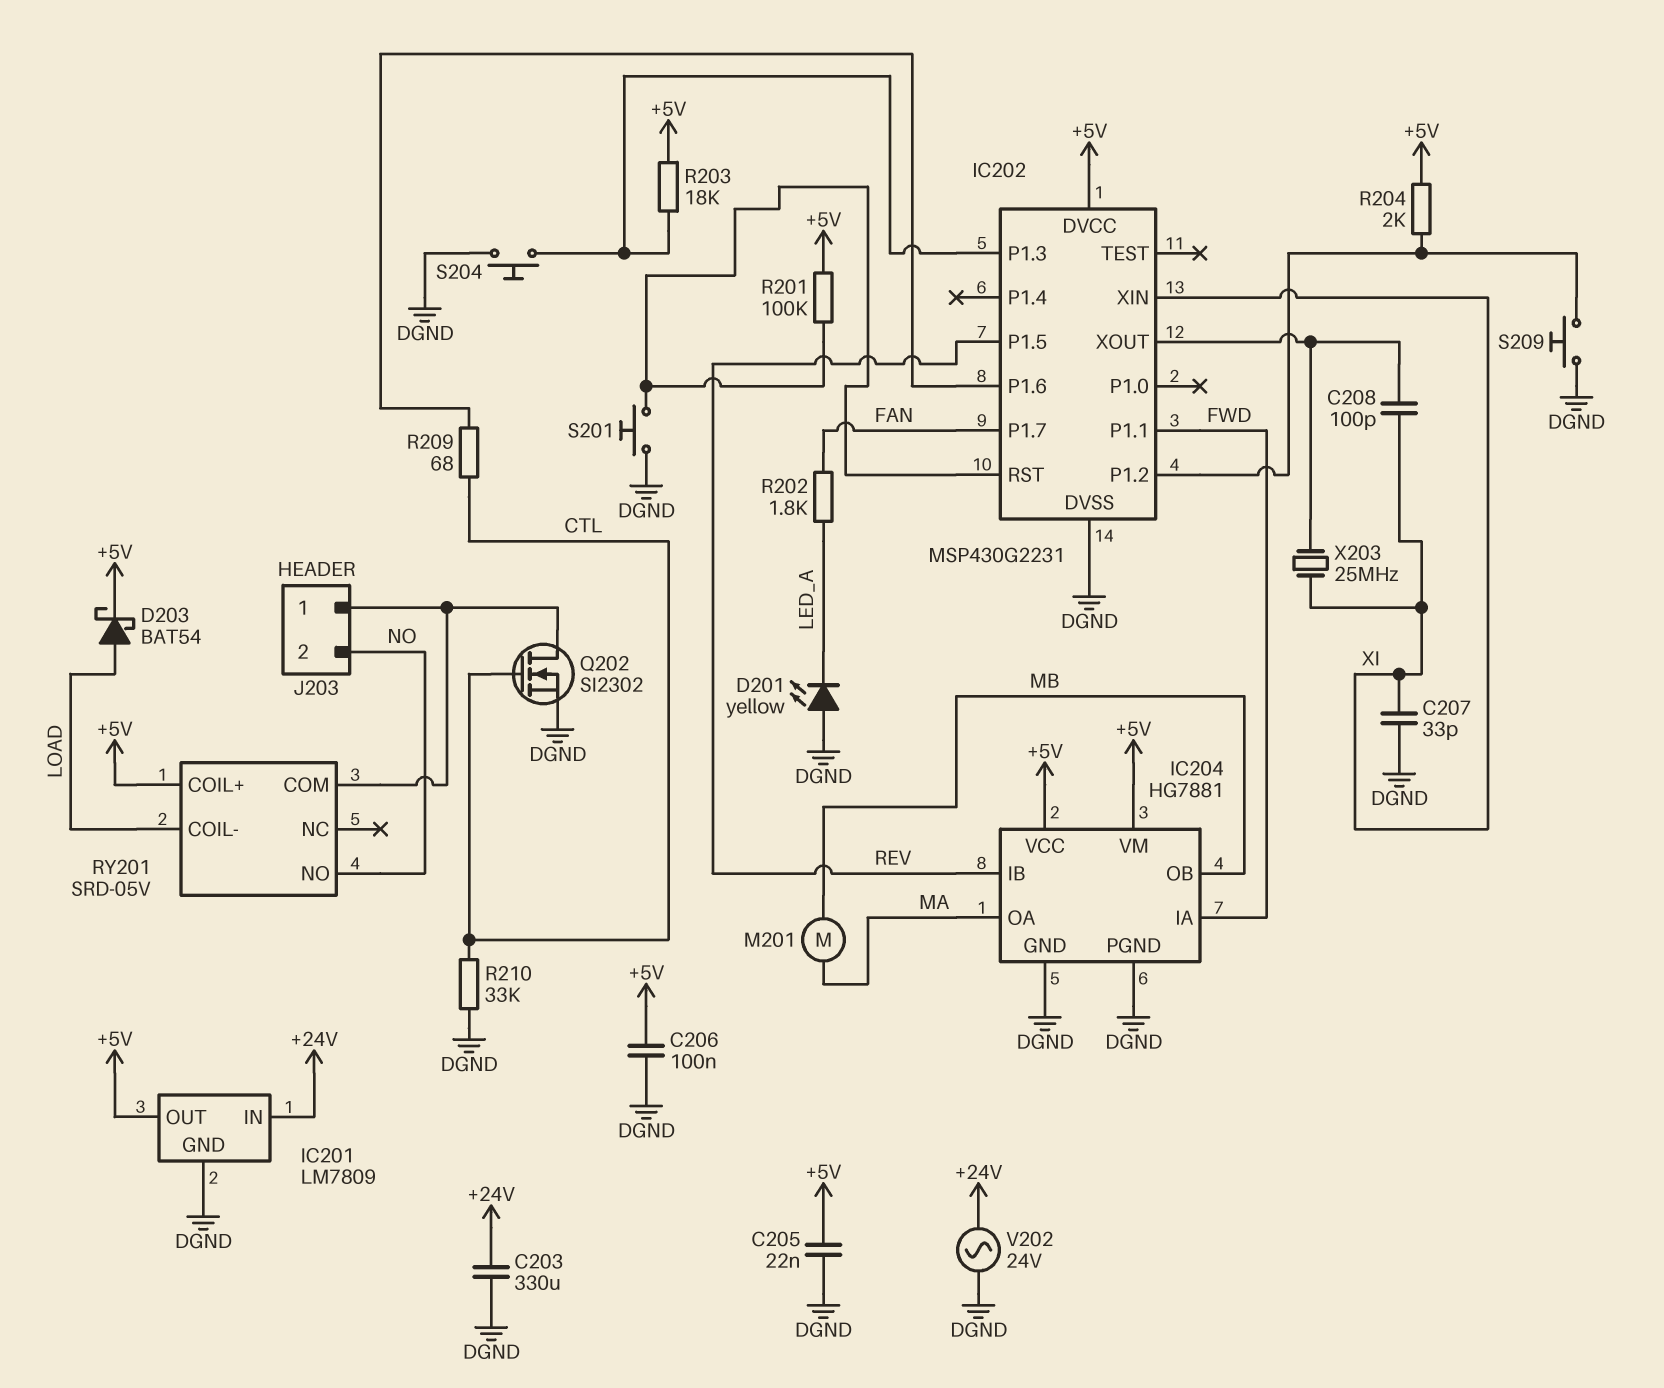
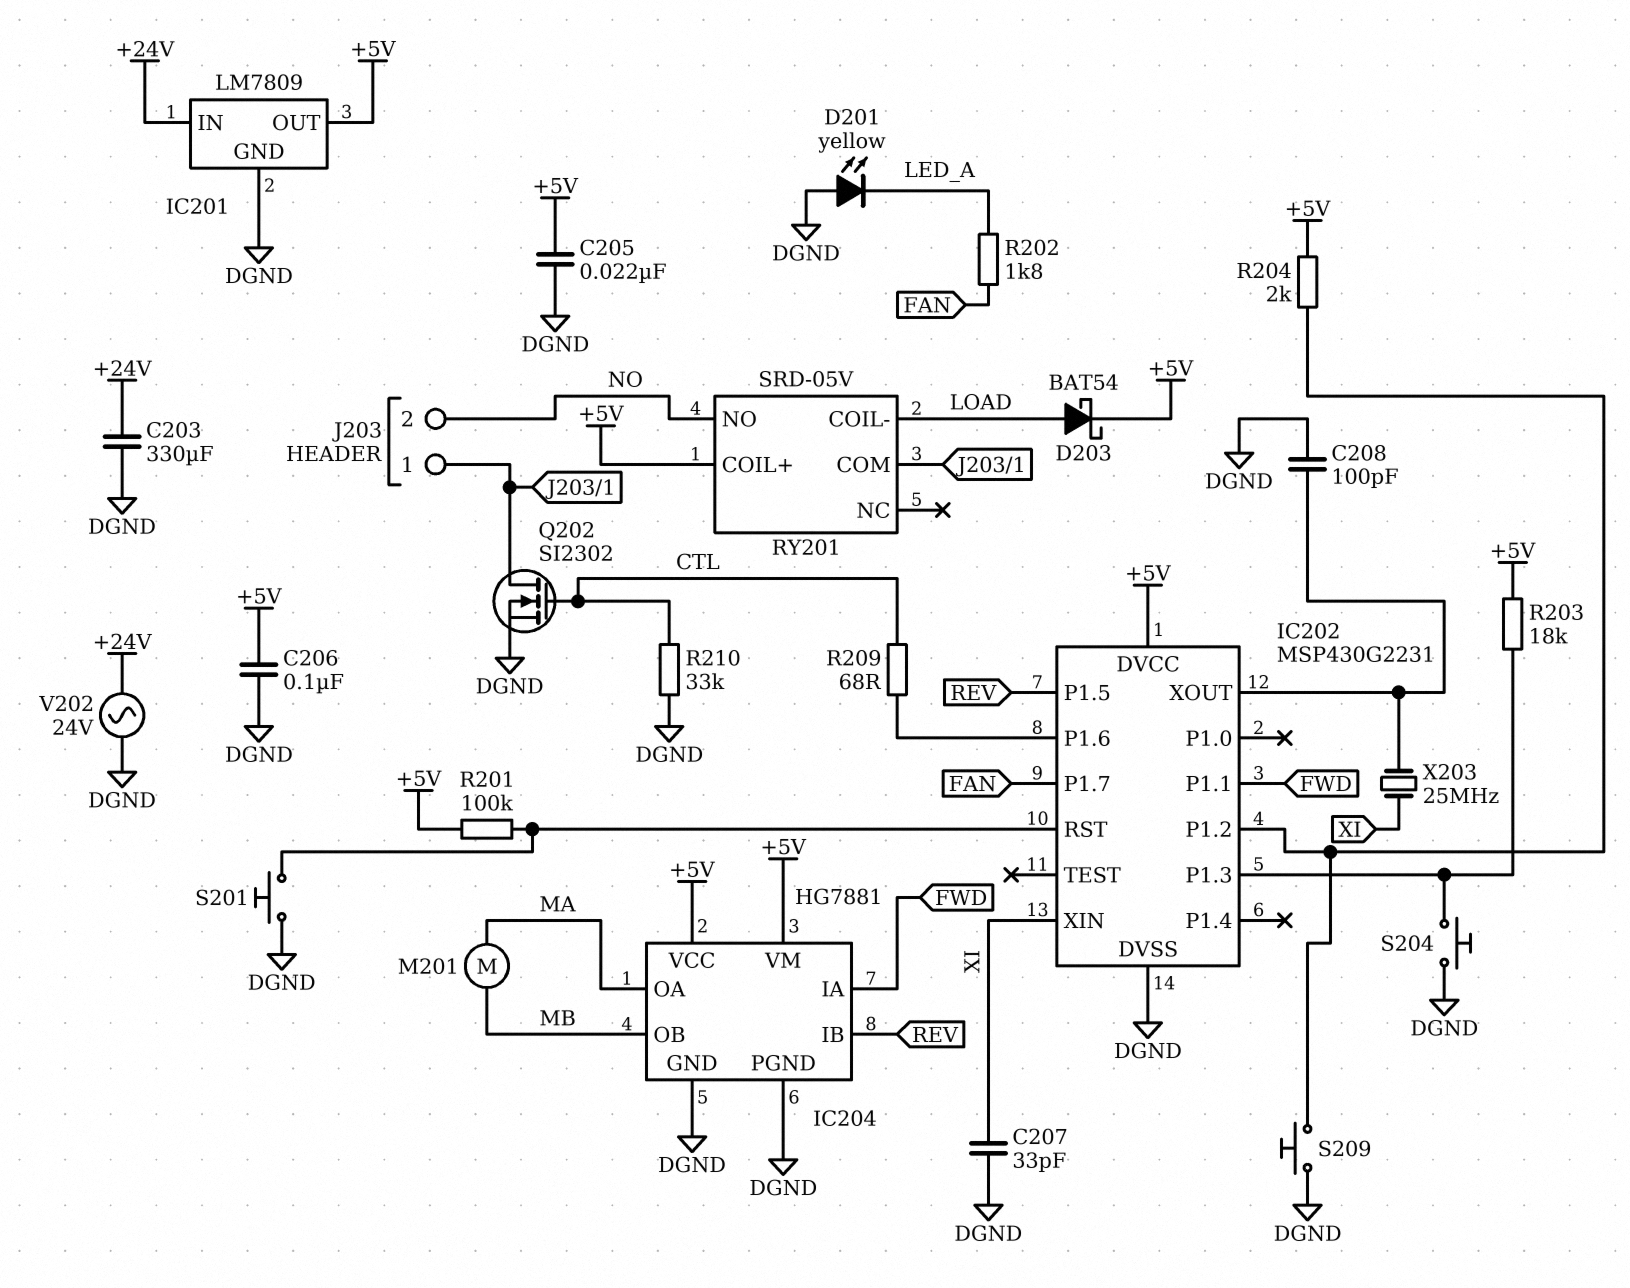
C208: 100pF (IC202/XOUT, XI) -> 100pF (DGND, IC202/XOUT)

